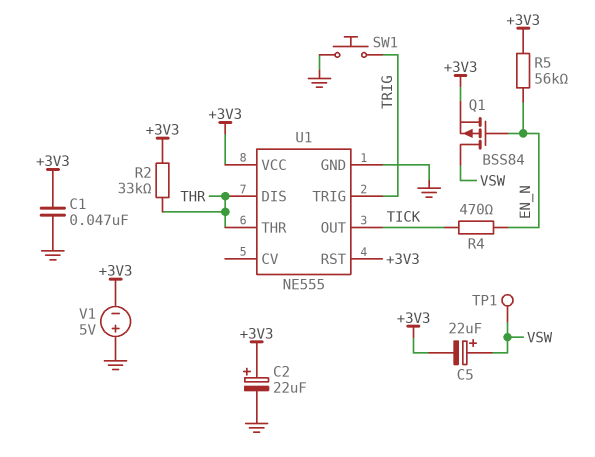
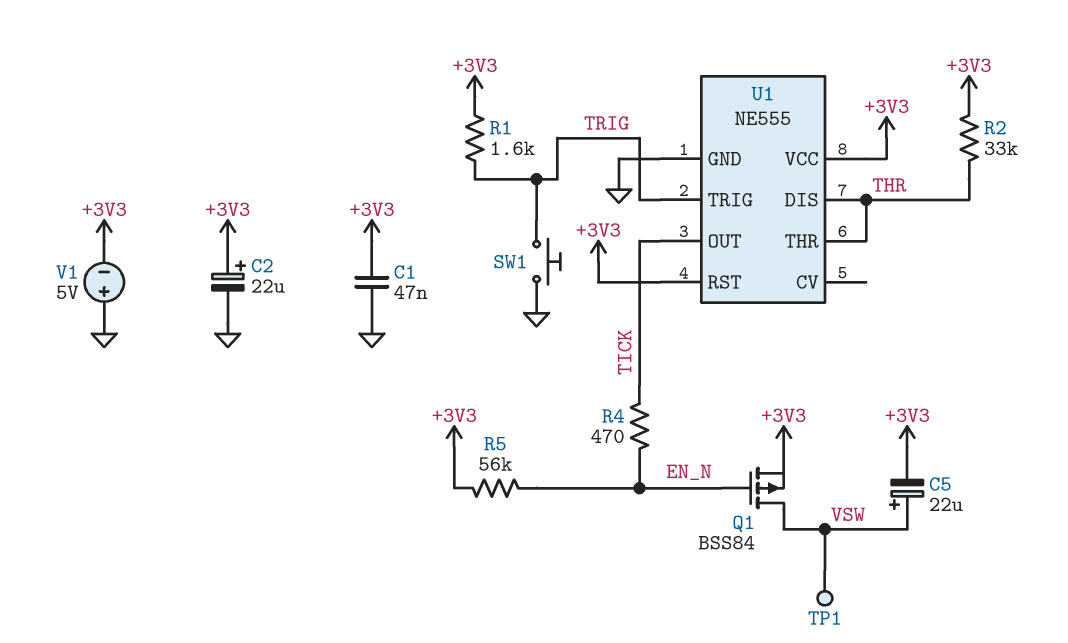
R1: none -> 1.6k (+3V3, TRIG)

